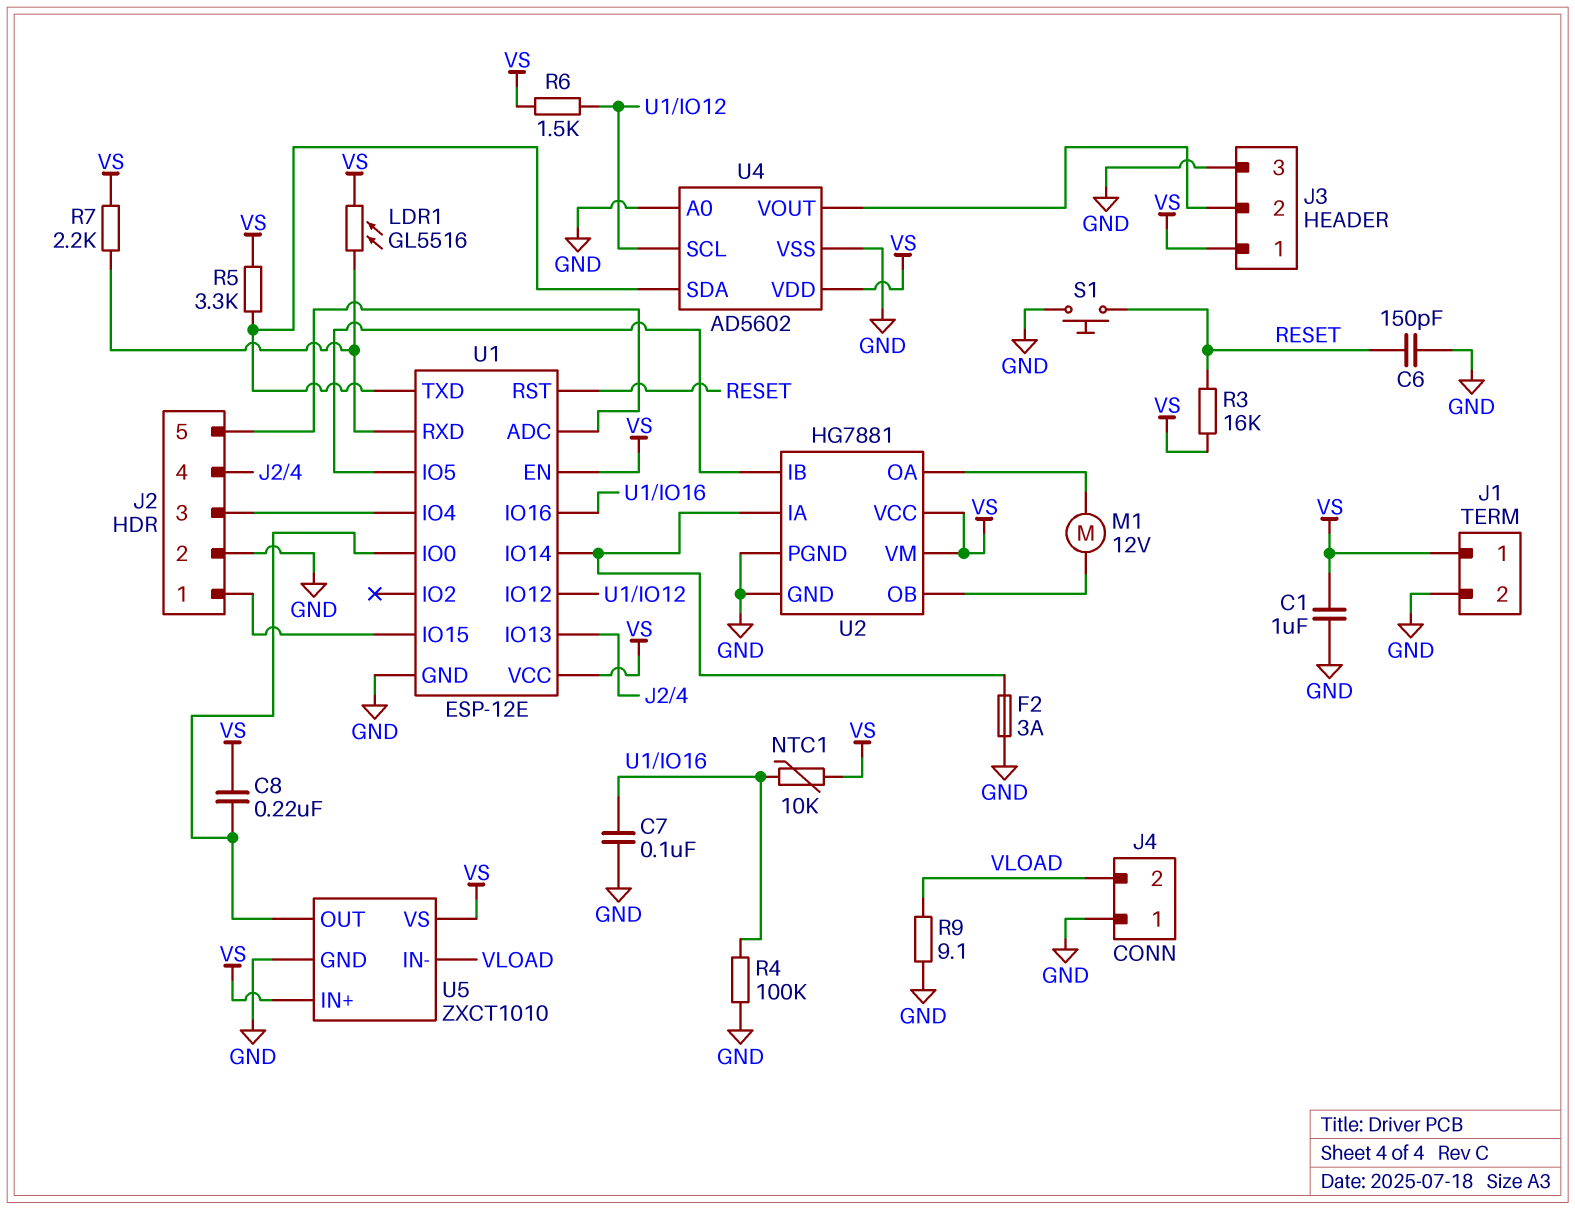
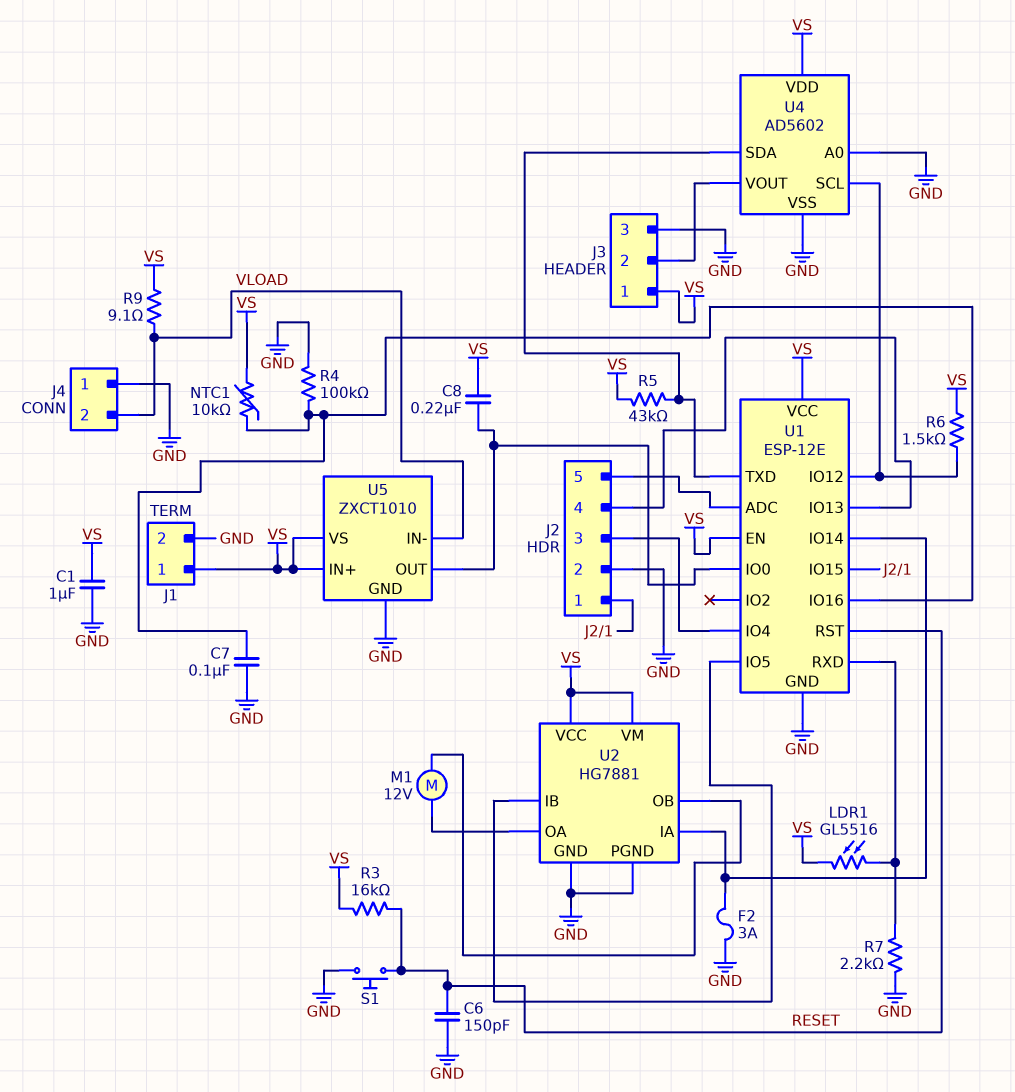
R5: 3.3k (U1/TXD, VS) -> 43k (U1/TXD, VS)
R7: 2.2k (U1/RXD, VS) -> 2.2k (GND, U1/RXD)
R9: 9.1 (GND, VLOAD) -> 9.1 (VLOAD, VS)

